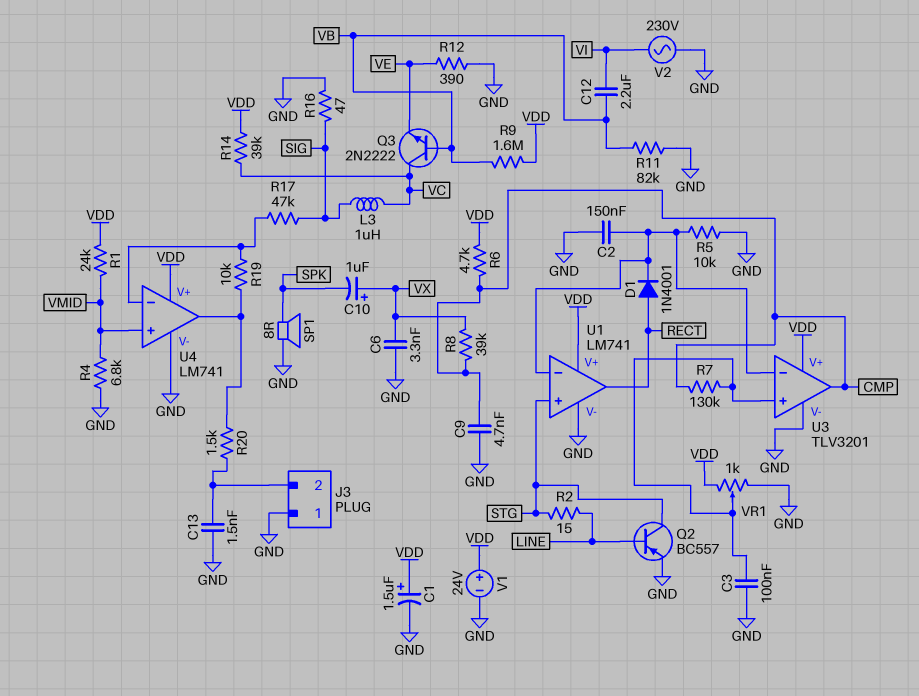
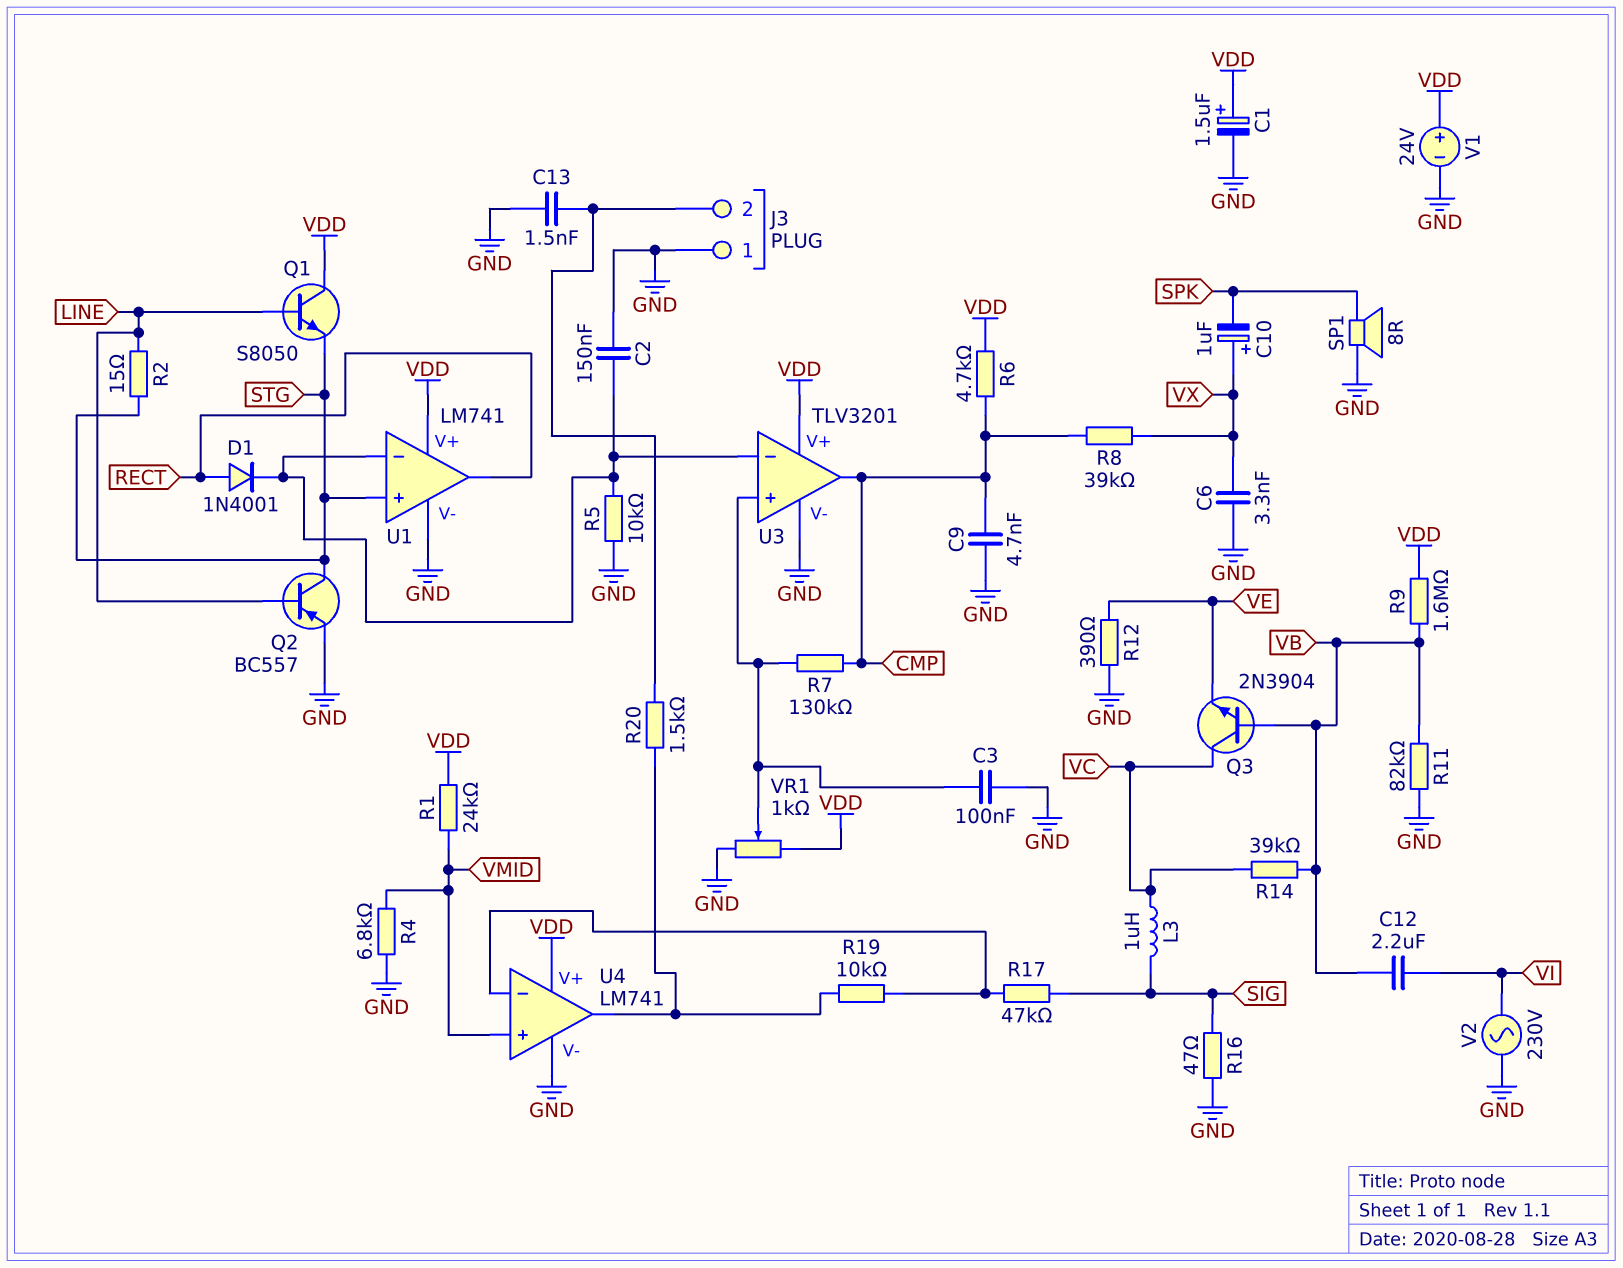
Q1: none -> NPN S8050 (B LINE, C VDD, E STG)
Q3: NPN 2N2222 (B VB, C VC, E VE) -> NPN 2N3904 (B VB, C VC, E VE)
R14: 39k (VC, VDD) -> 39k (VB, VC)

